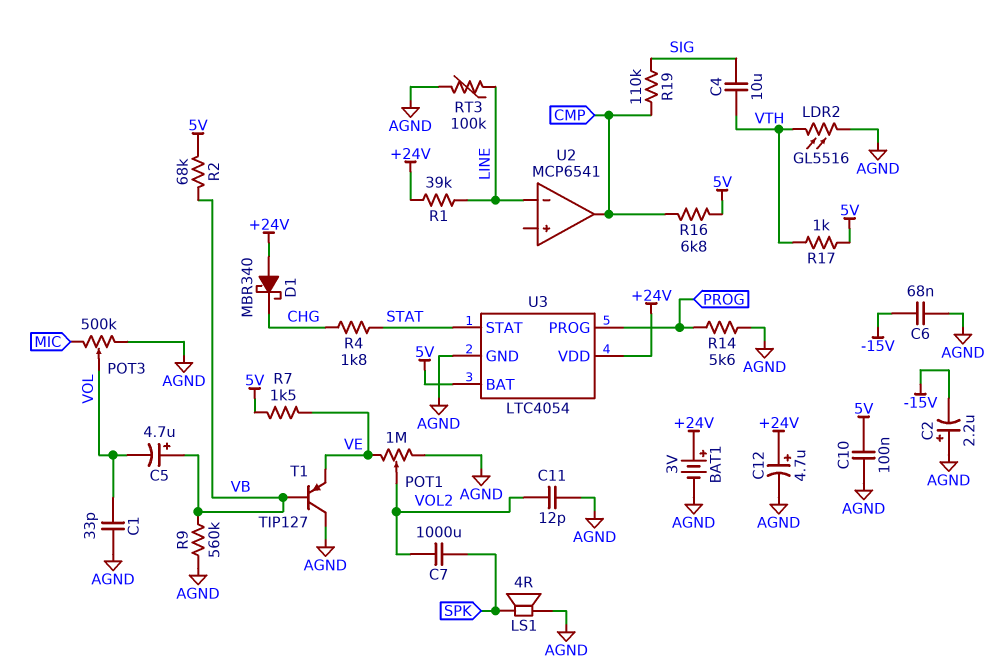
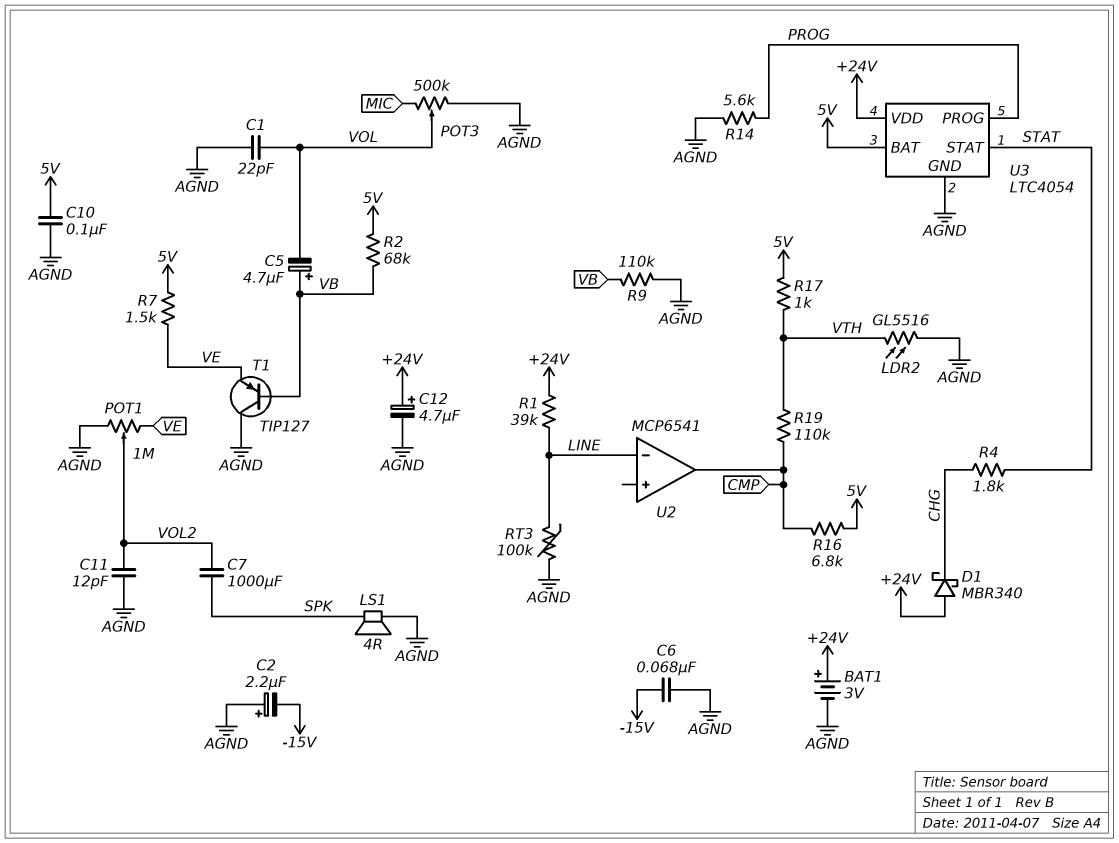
C1: 33pF (AGND, VOL) -> 22pF (AGND, VOL)
C4: 10uF (SIG, VTH) -> none
R9: 560k (AGND, VB) -> 110k (AGND, VB)
R19: 110k (CMP, SIG) -> 110k (CMP, VTH)

